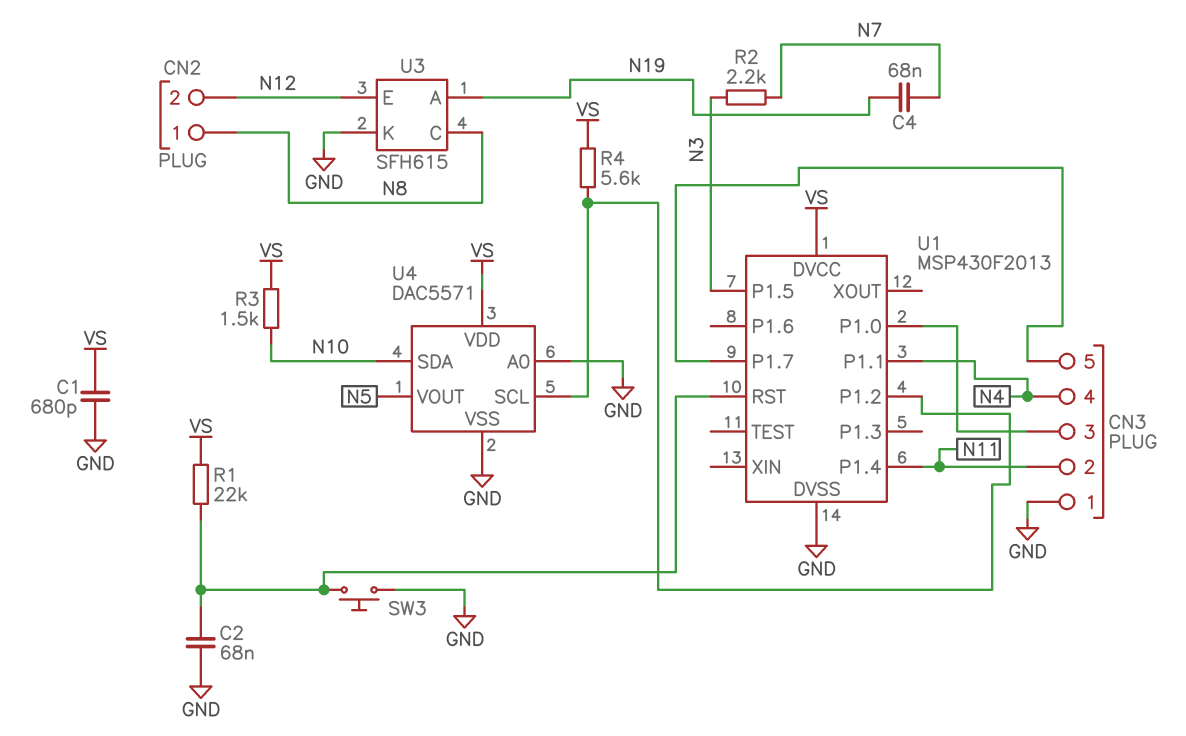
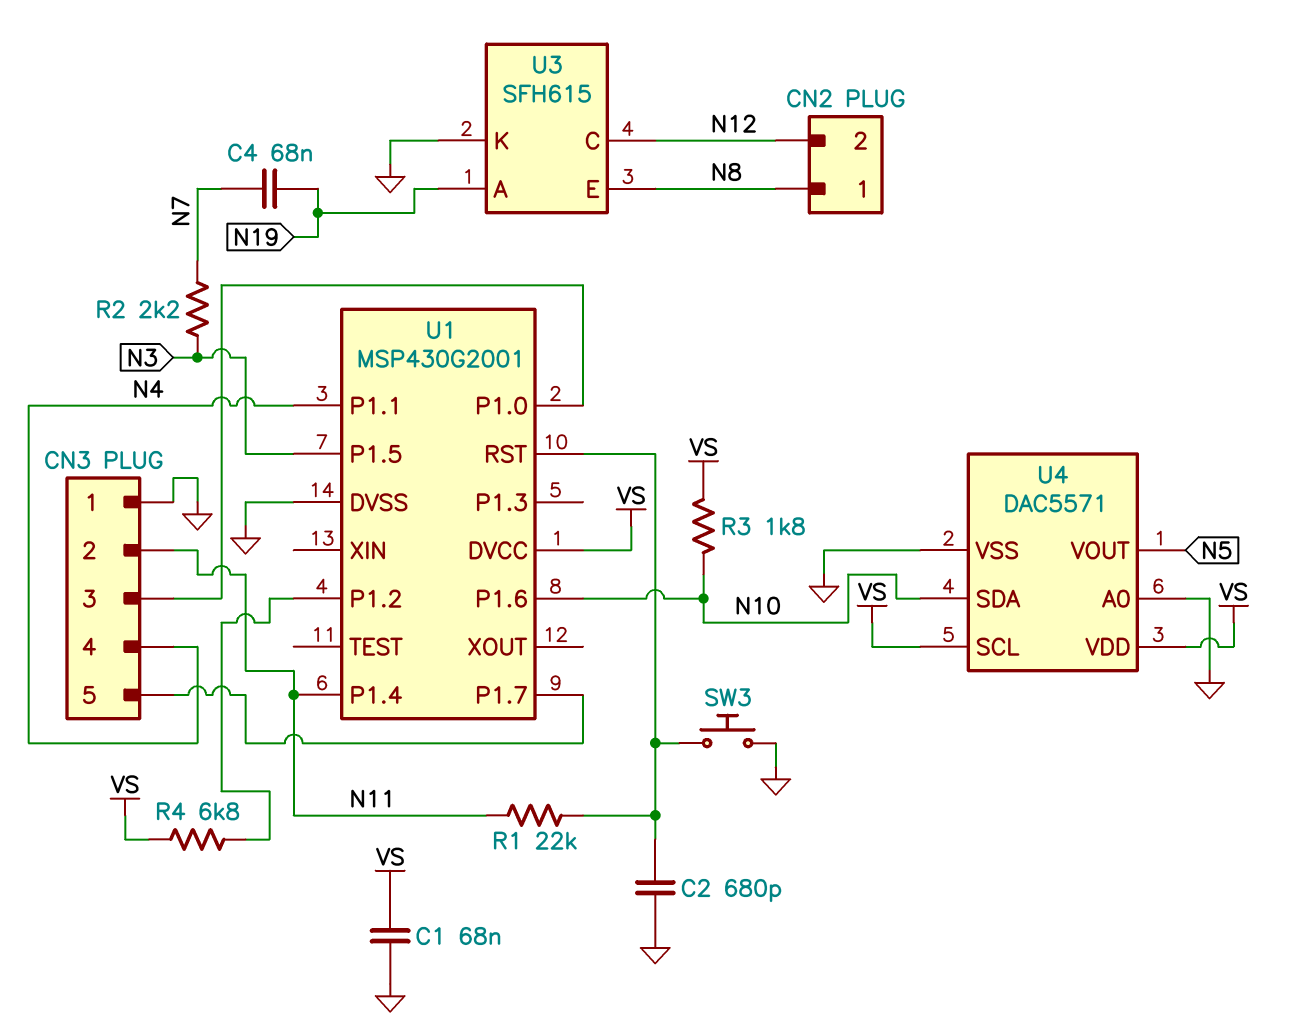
C1: 680pF (GND, VS) -> 68nF (GND, VS)
C2: 68nF (GND, U1/RST) -> 680pF (GND, U1/RST)
R1: 22k (U1/RST, VS) -> 22k (N11, U1/RST)
R3: 1.5k (N10, VS) -> 1.8k (N10, VS)
R4: 5.6k (U1/P1.2, VS) -> 6.8k (U1/P1.2, VS)
U1: MSP430F2013 -> MSP430G2001
U1 pin P1.6: none -> N10
U3 pin C: N8 -> N12
U3 pin E: N12 -> N8
U4 pin SCL: U1/P1.2 -> VS

